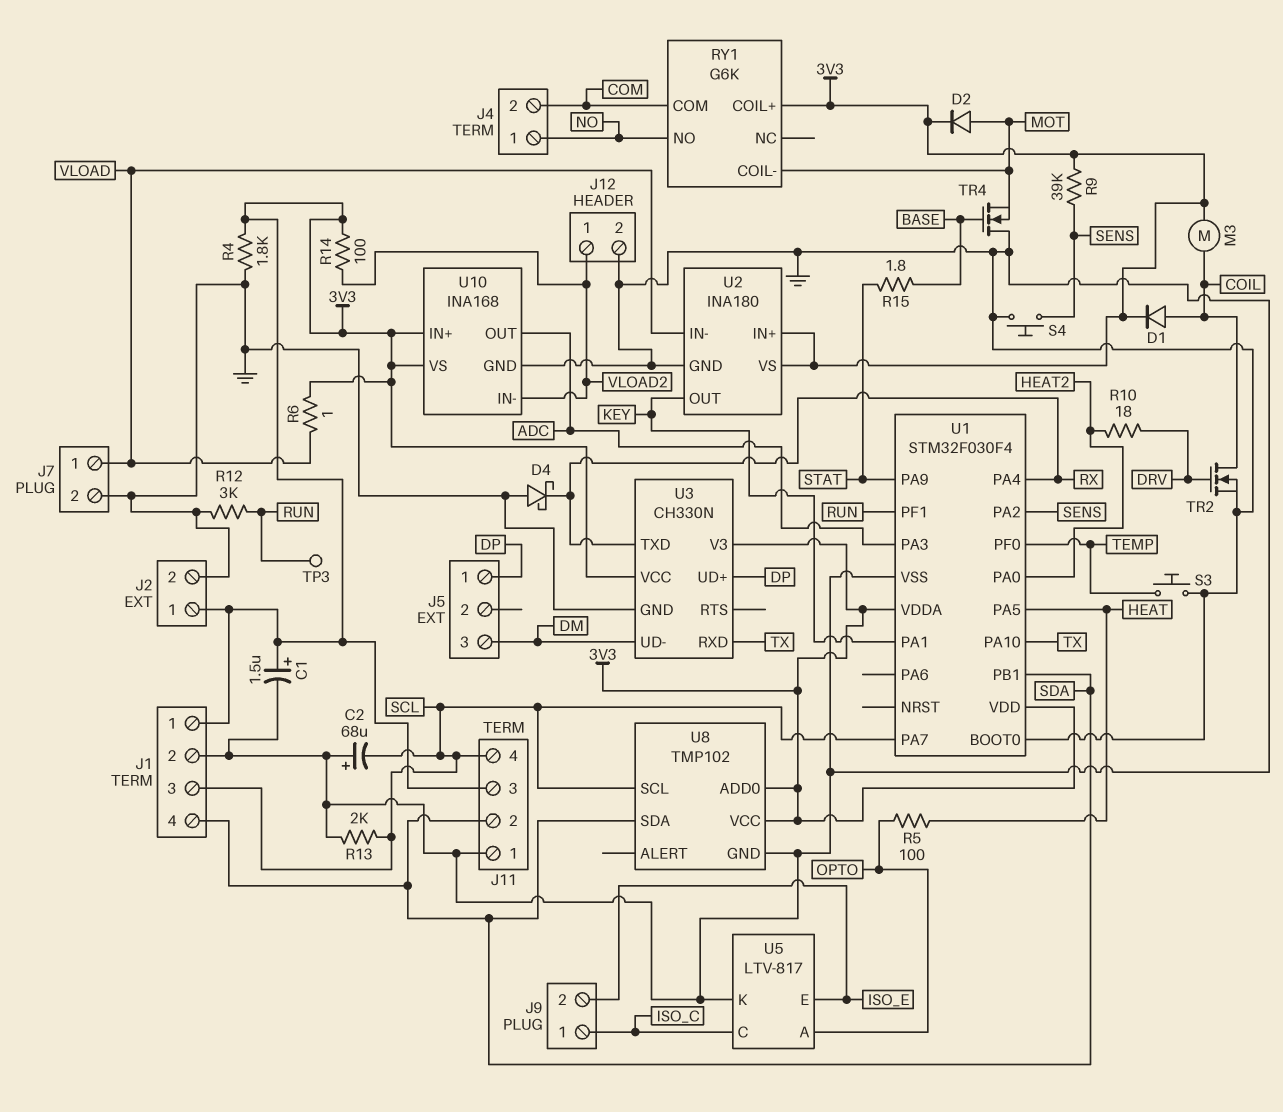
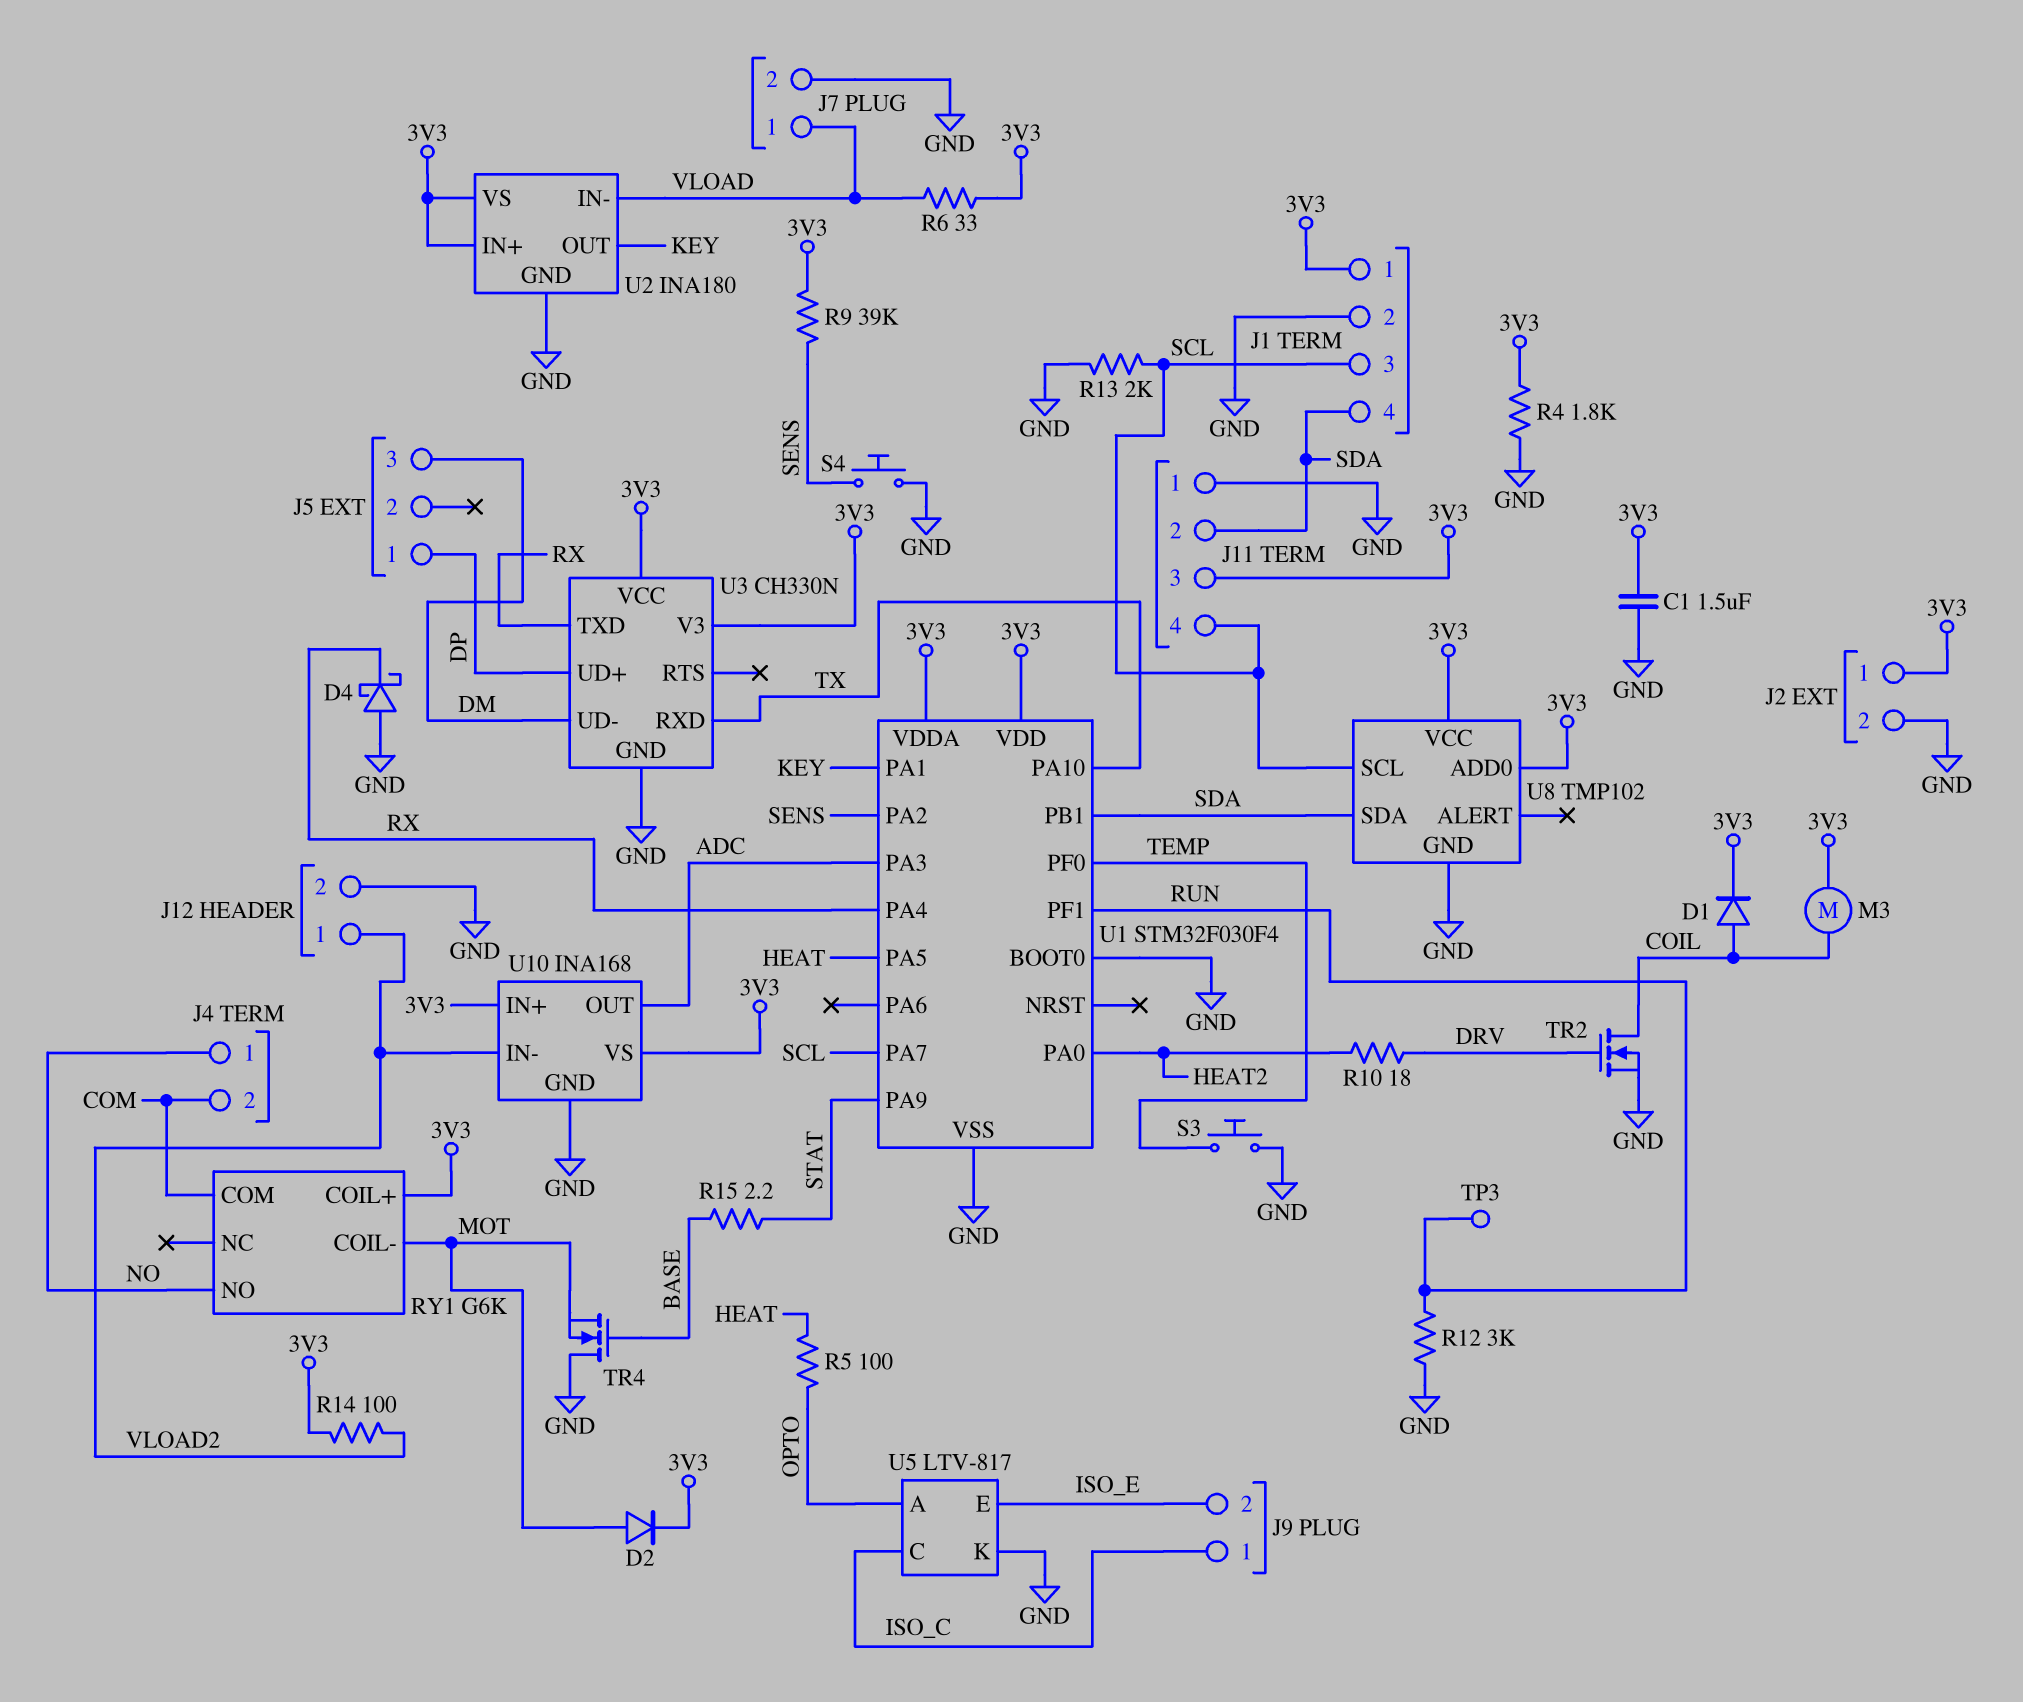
C1: 1.5uF (plus 3V3, minus GND) -> 1.5uF (3V3, GND)
C2: 68uF (plus GND, minus SCL) -> none
R6: 1 (3V3, VLOAD) -> 33 (3V3, VLOAD)
R15: 1.8 (BASE, STAT) -> 2.2 (BASE, STAT)

